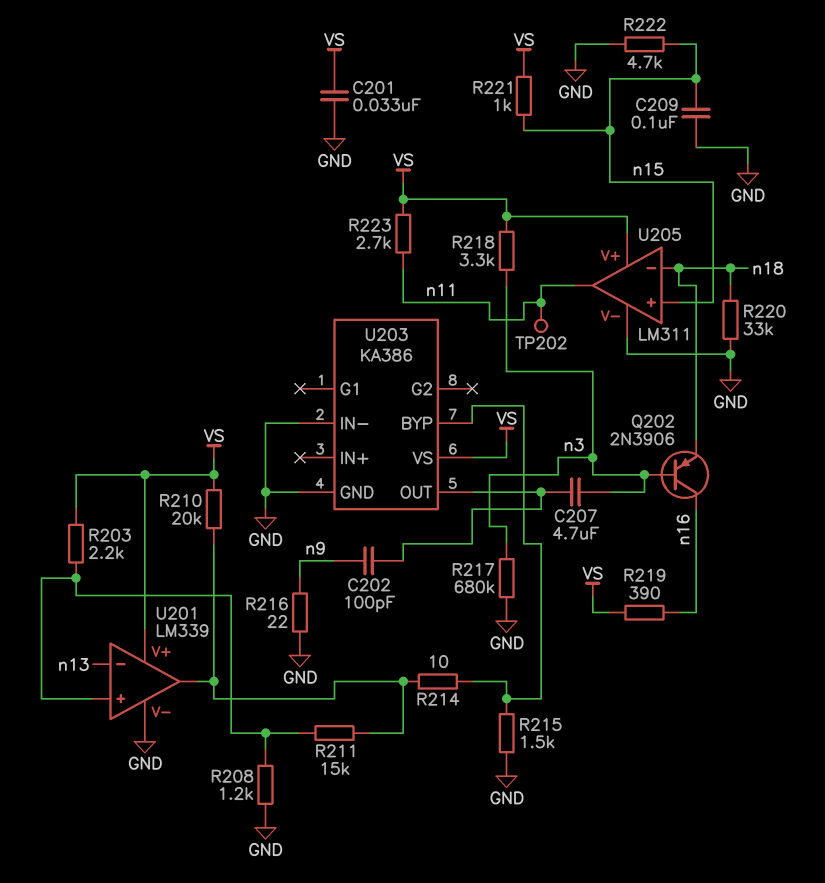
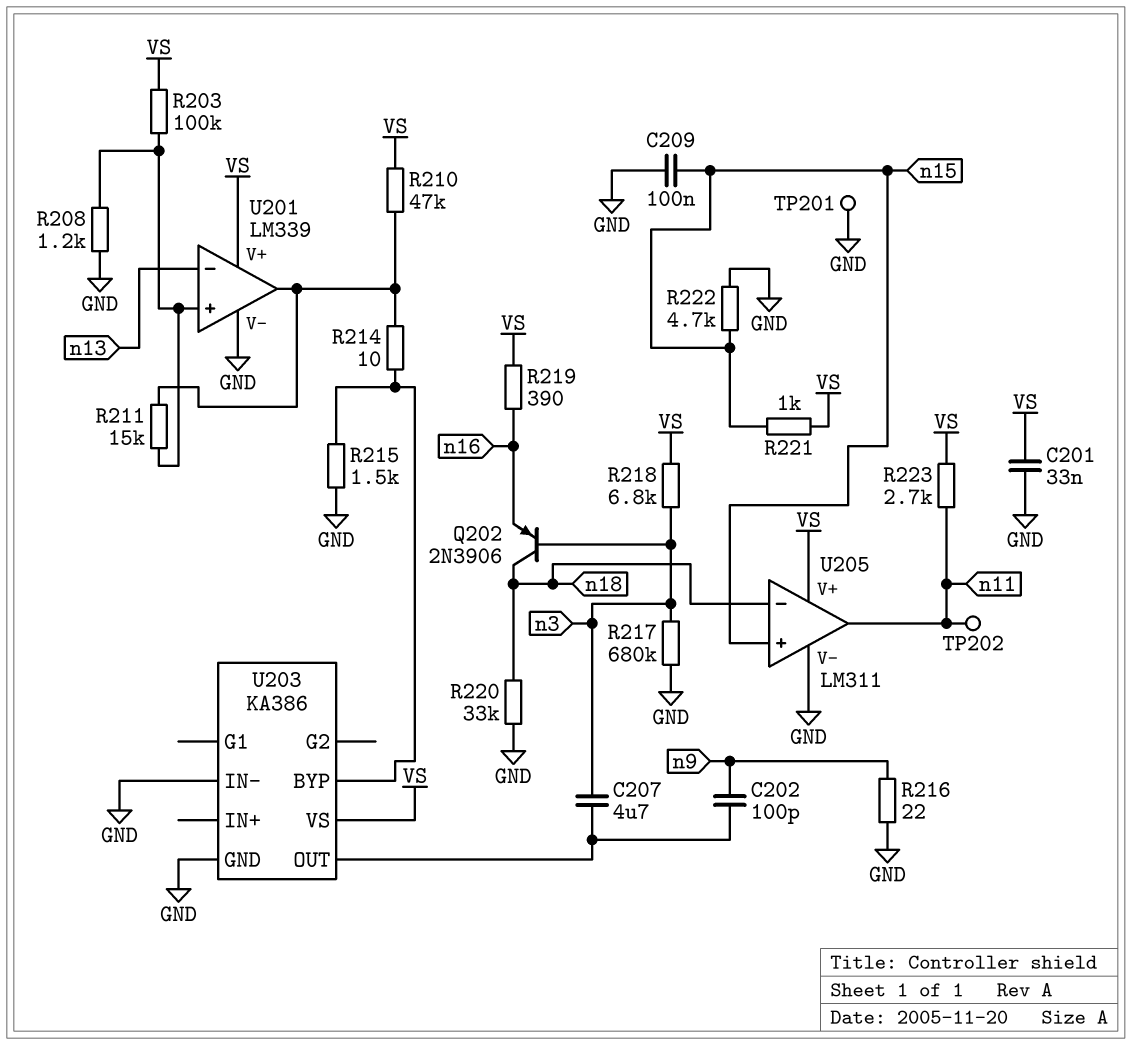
Q202: PNP 2N3906 (B n3, C n16, E n18) -> PNP 2N3906 (B n3, C n18, E n16)
R203: 2.2k (U201/in+, VS) -> 100k (U201/in+, VS)
R210: 20k (U201/out, VS) -> 47k (U201/out, VS)
R218: 3.3k (VS, n3) -> 6.8k (VS, n3)
TP201: none -> test point (GND)

